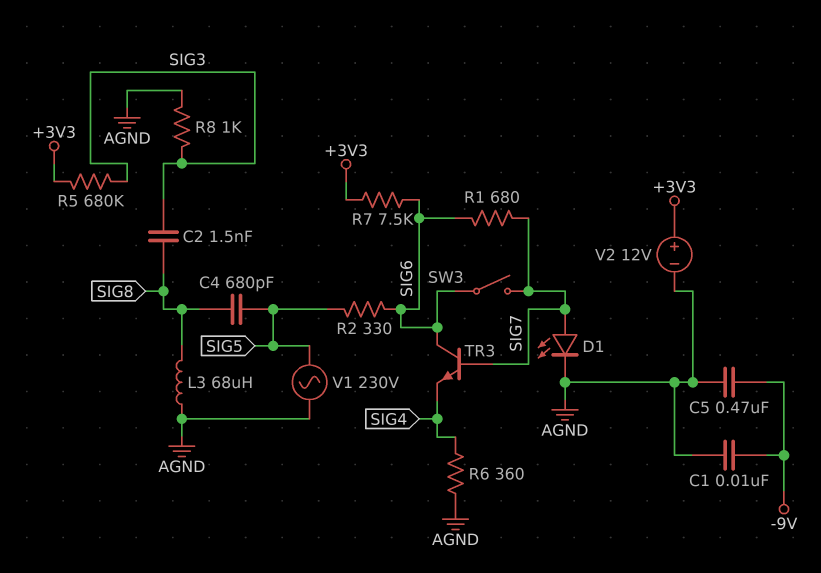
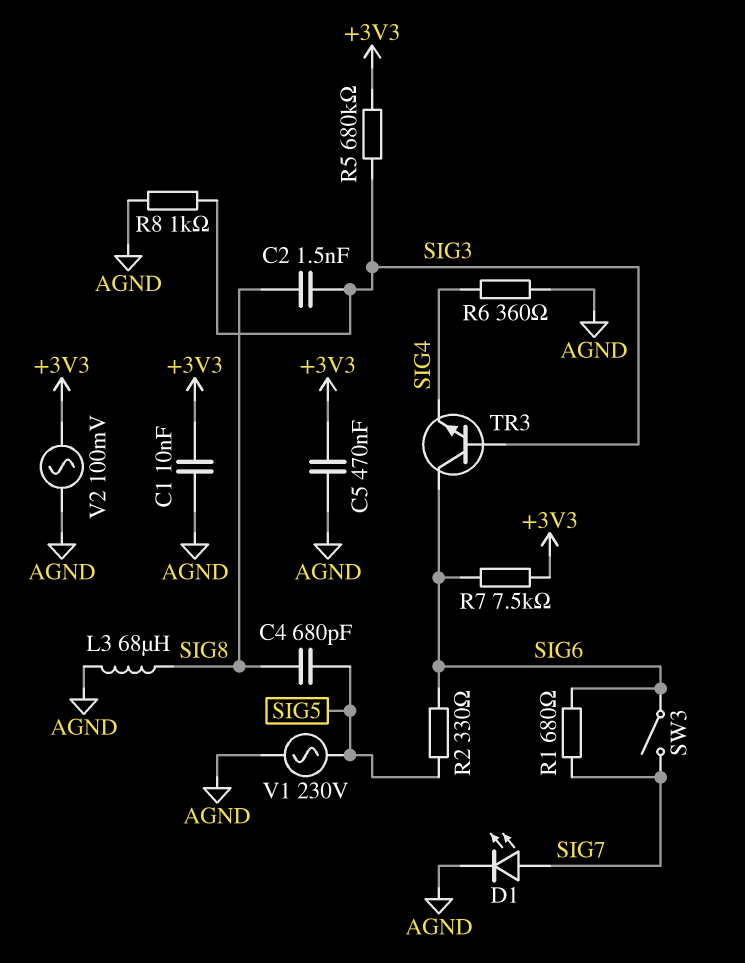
C1: 10nF (-9V, AGND) -> 10nF (+3V3, AGND)
C5: 470nF (-9V, AGND) -> 470nF (+3V3, AGND)
TR3: NPN (B SIG7, C SIG6, E SIG4) -> NPN (B SIG3, C SIG6, E SIG4)
V2: 12V (plus +3V3, minus AGND) -> AC 100mV (+3V3, AGND)

